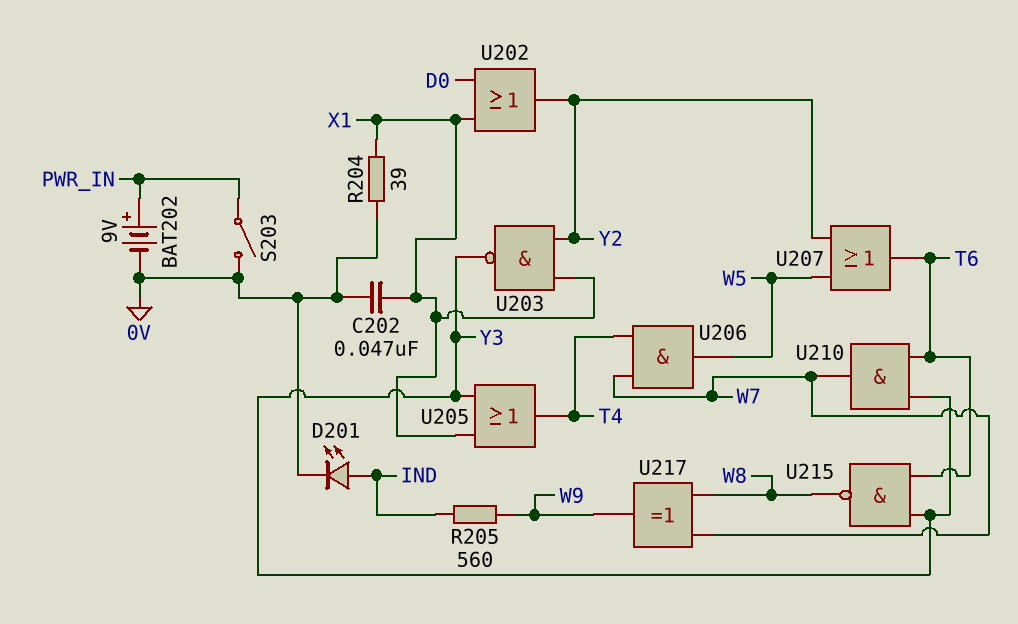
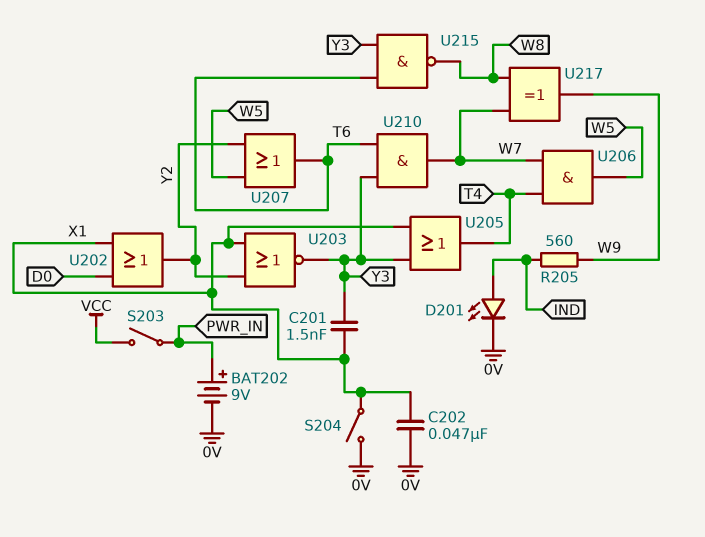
C201: none -> 1.5nF (X1, Y3)
R204: 39 (0V, X1) -> none
S203: switch (0V, PWR_IN) -> switch (PWR_IN, VCC)
S204: none -> switch (0V, X1)
U203: NAND (in X1, in Y2, out Y3) -> NOR (in X1, in Y2, out Y3)

